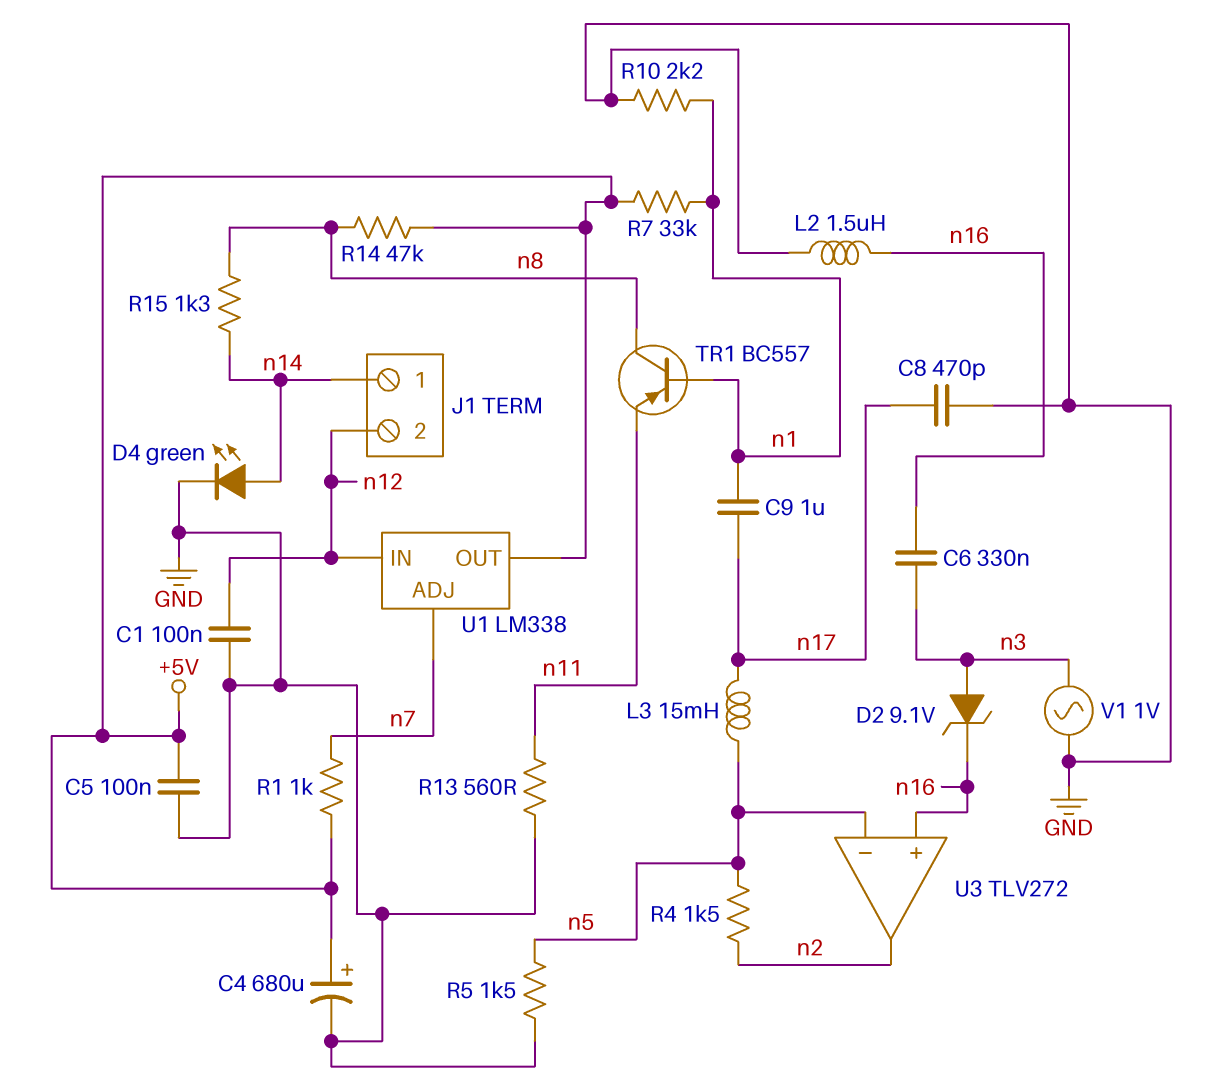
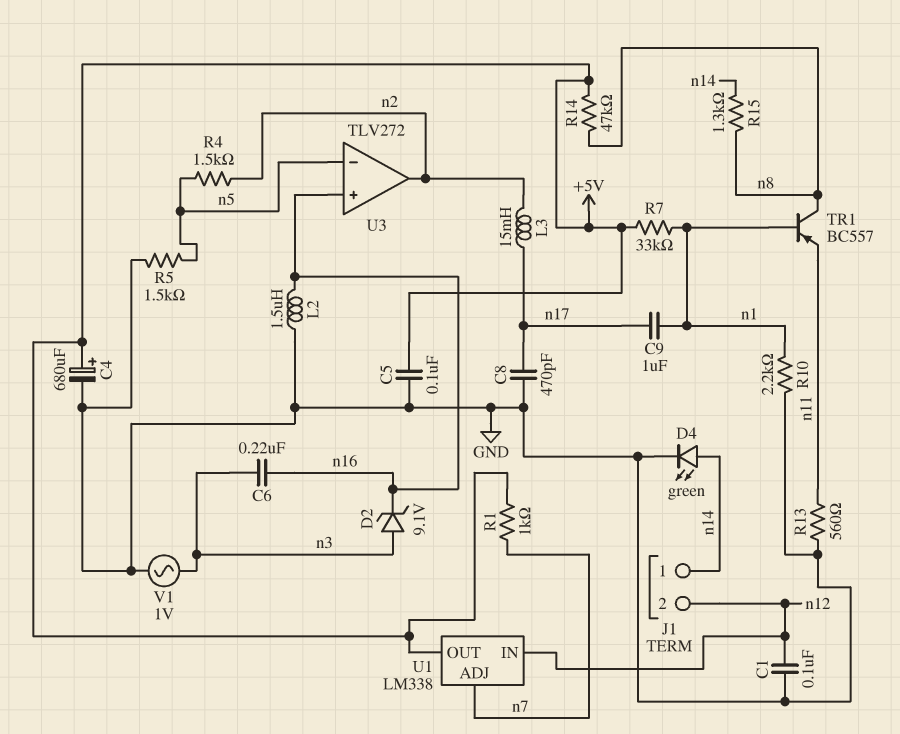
C6: 330nF (n3, n16) -> 220nF (n3, n16)
L3: 15mH (n5, n17) -> 15mH (n2, n17)

